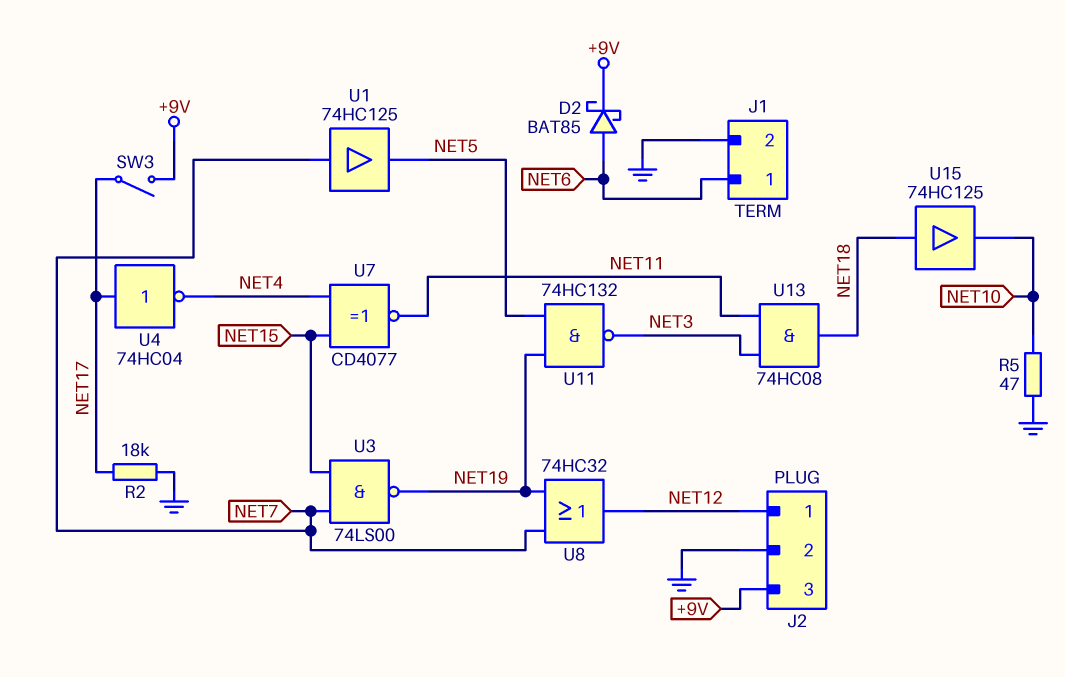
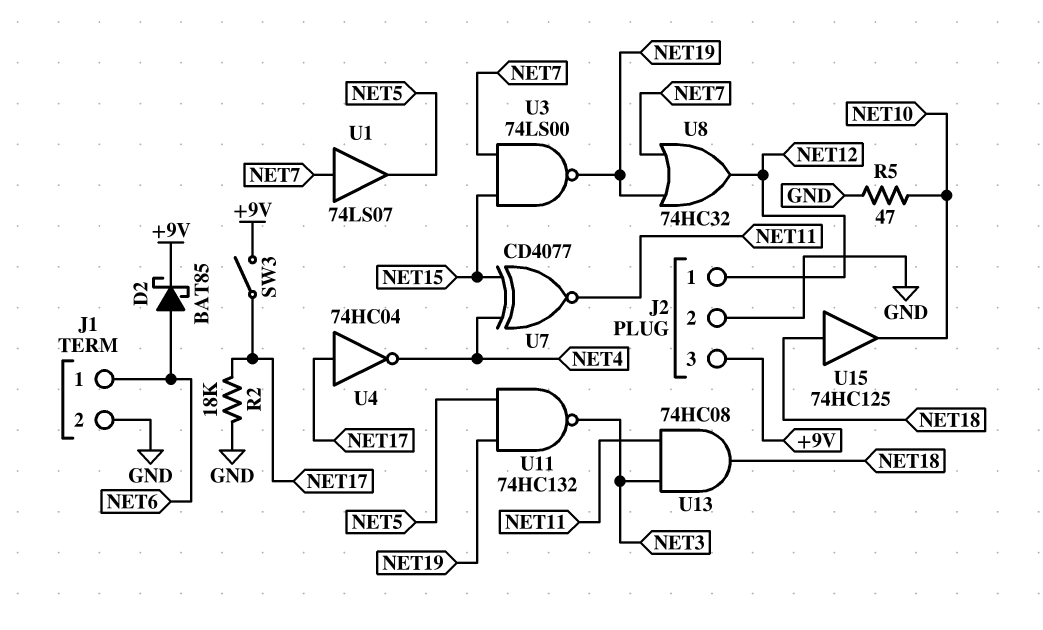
U1: buffer 74HC125 (in NET7, out NET5) -> buffer 74LS07 (in NET7, out NET5)

